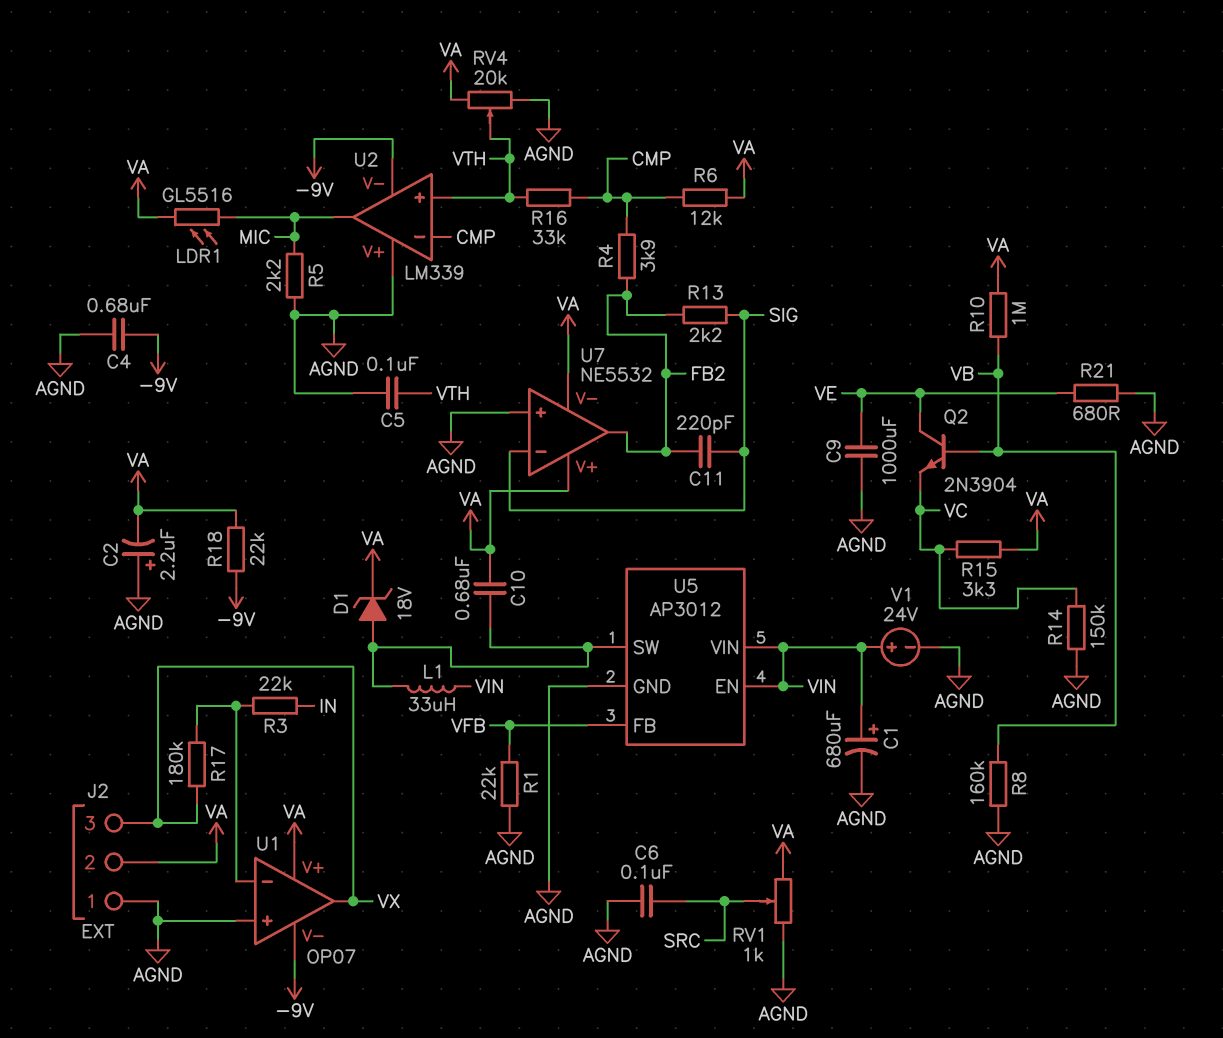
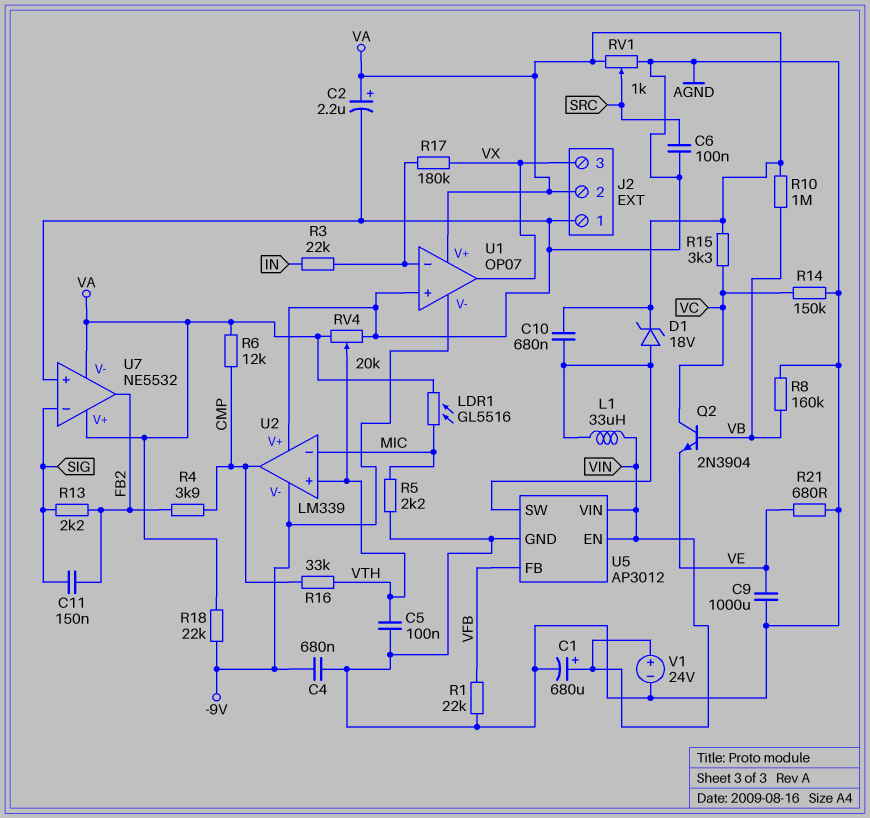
C2: 2.2uF (plus AGND, minus VA) -> 2.2uF (plus VA, minus AGND)
C11: 220pF (FB2, SIG) -> 150nF (FB2, SIG)
Q2: NPN 2N3904 (B VB, C VE, E VC) -> NPN 2N3904 (B VB, C VC, E VE)
U2 pin in-: CMP -> MIC
U2 pin out: MIC -> CMP

